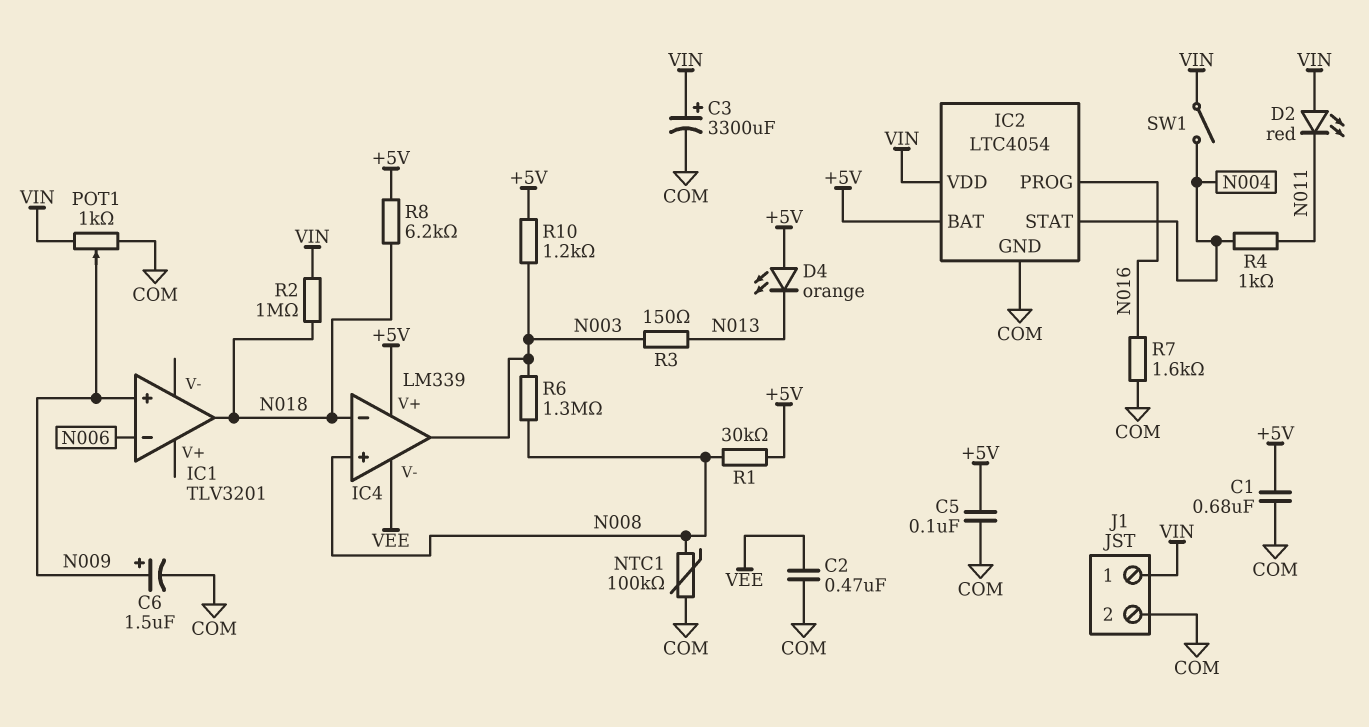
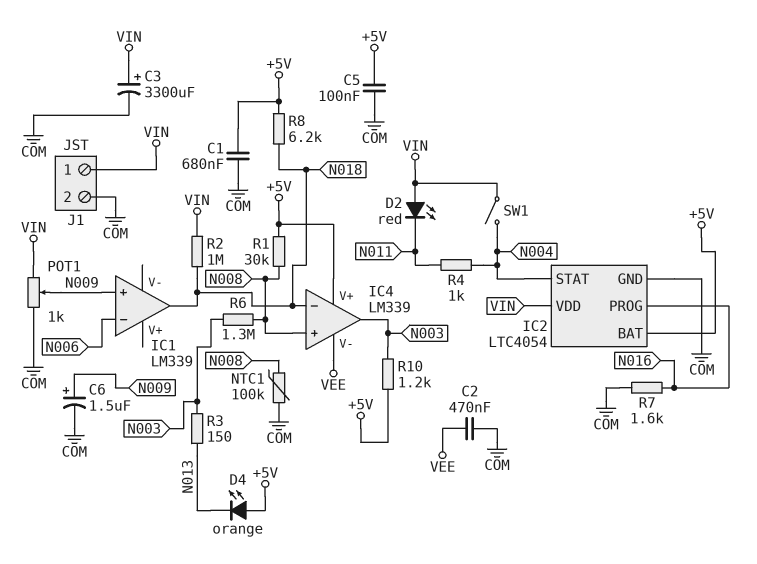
IC1: TLV3201 -> LM339

